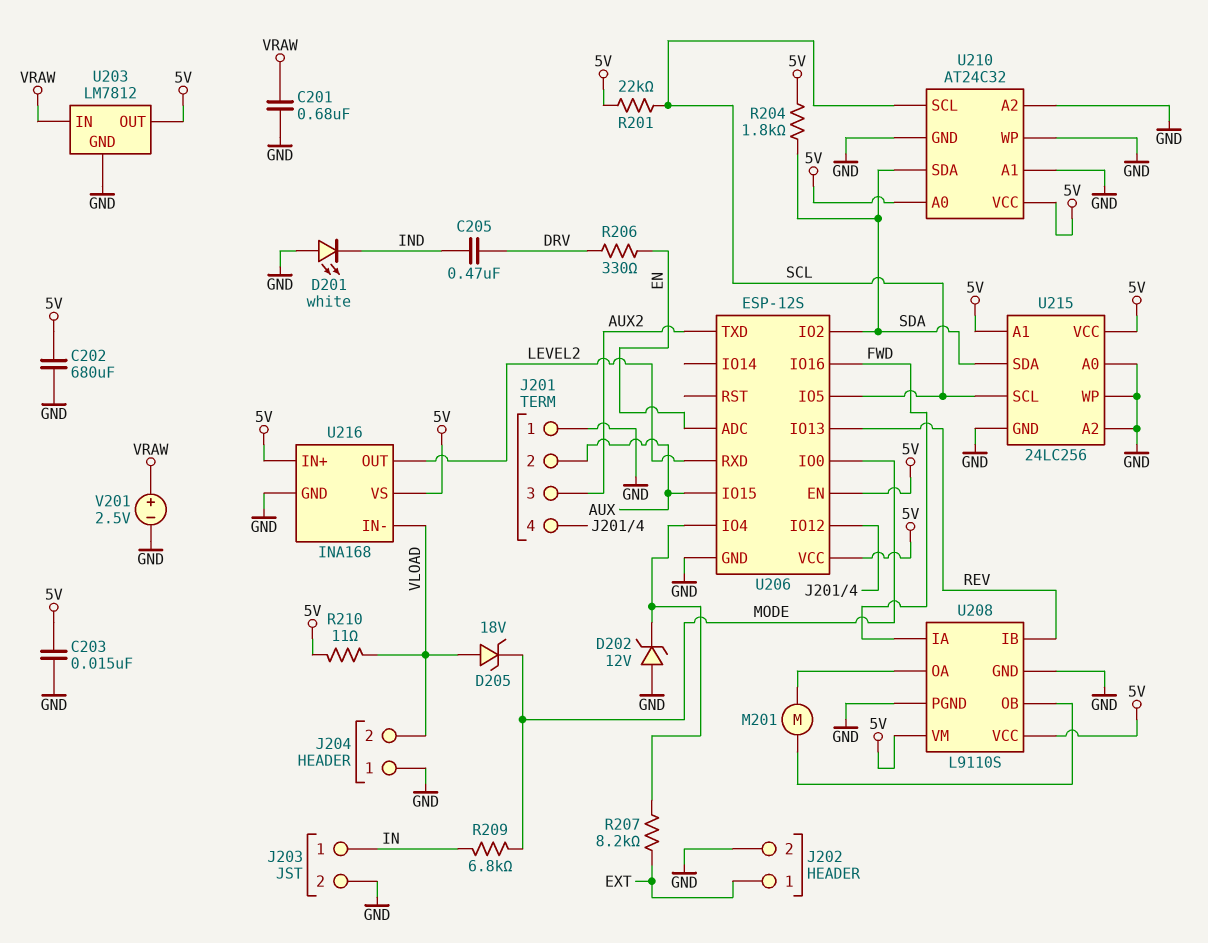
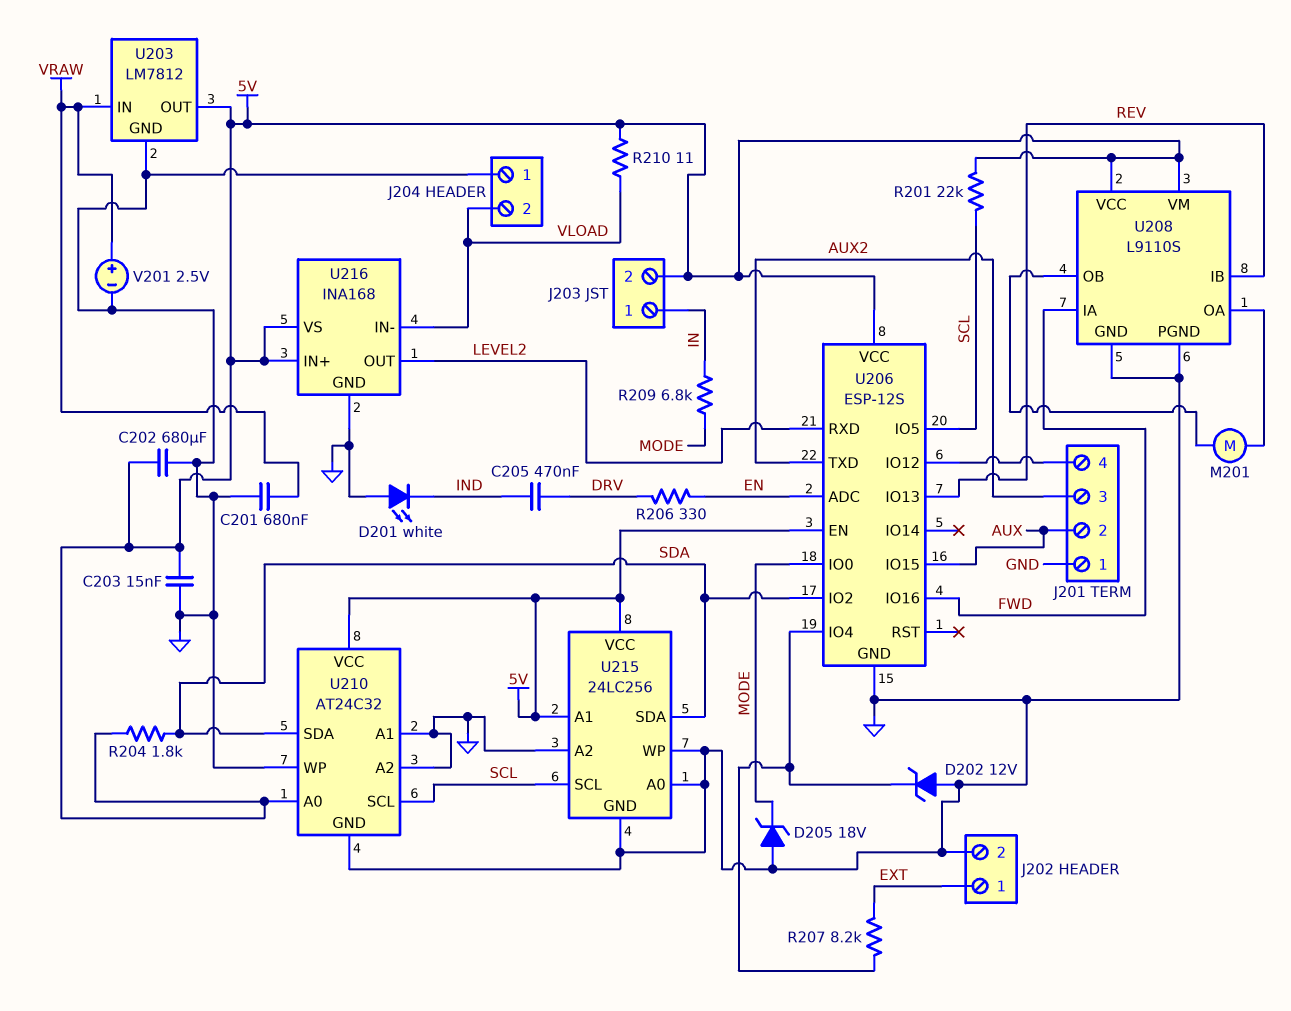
D205: zener 18V (A VLOAD, K MODE) -> zener 18V (A GND, K MODE)
J203 pin 2: GND -> 5V

